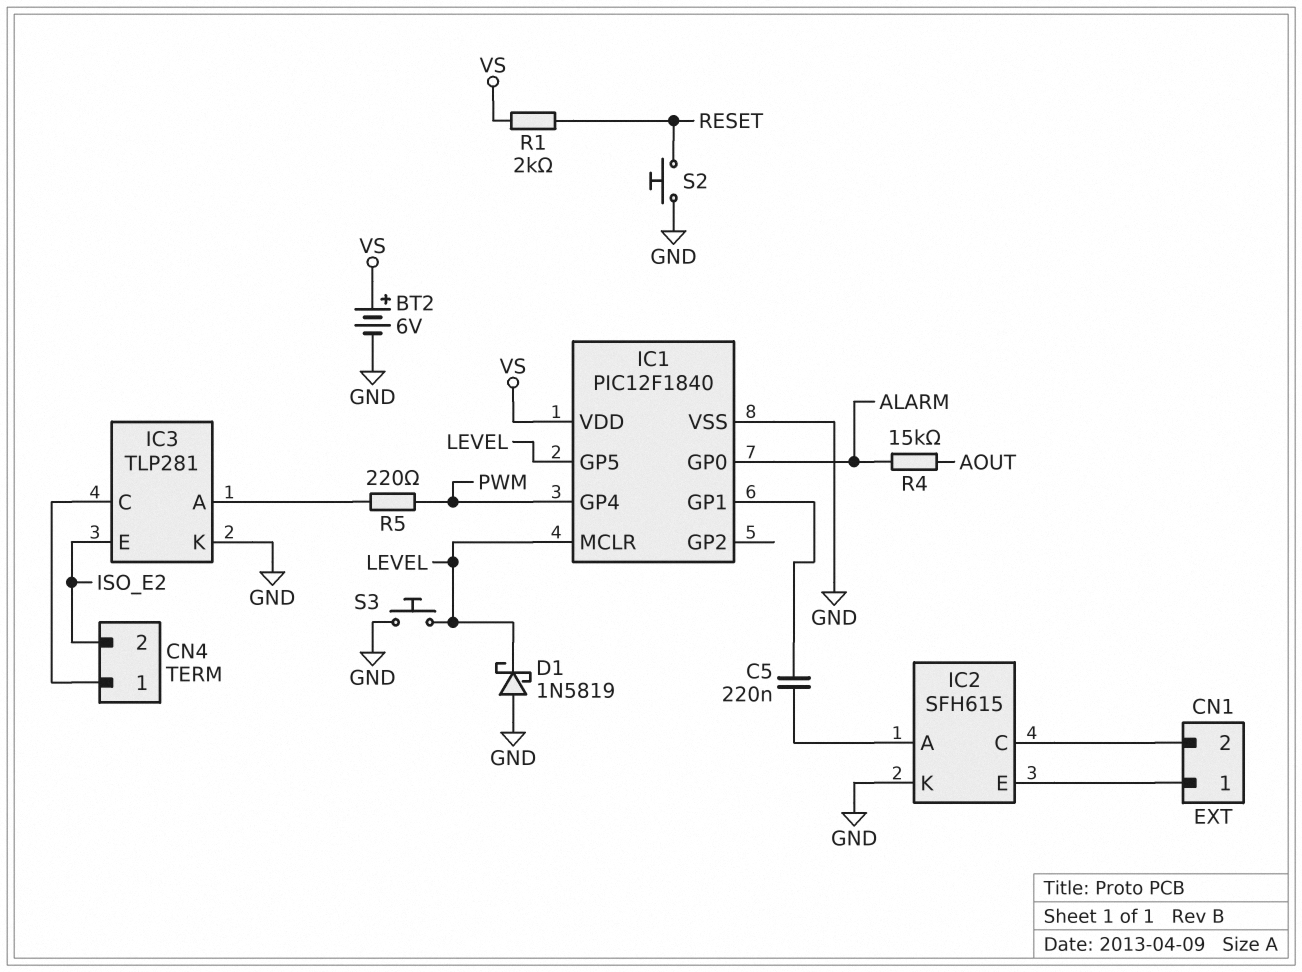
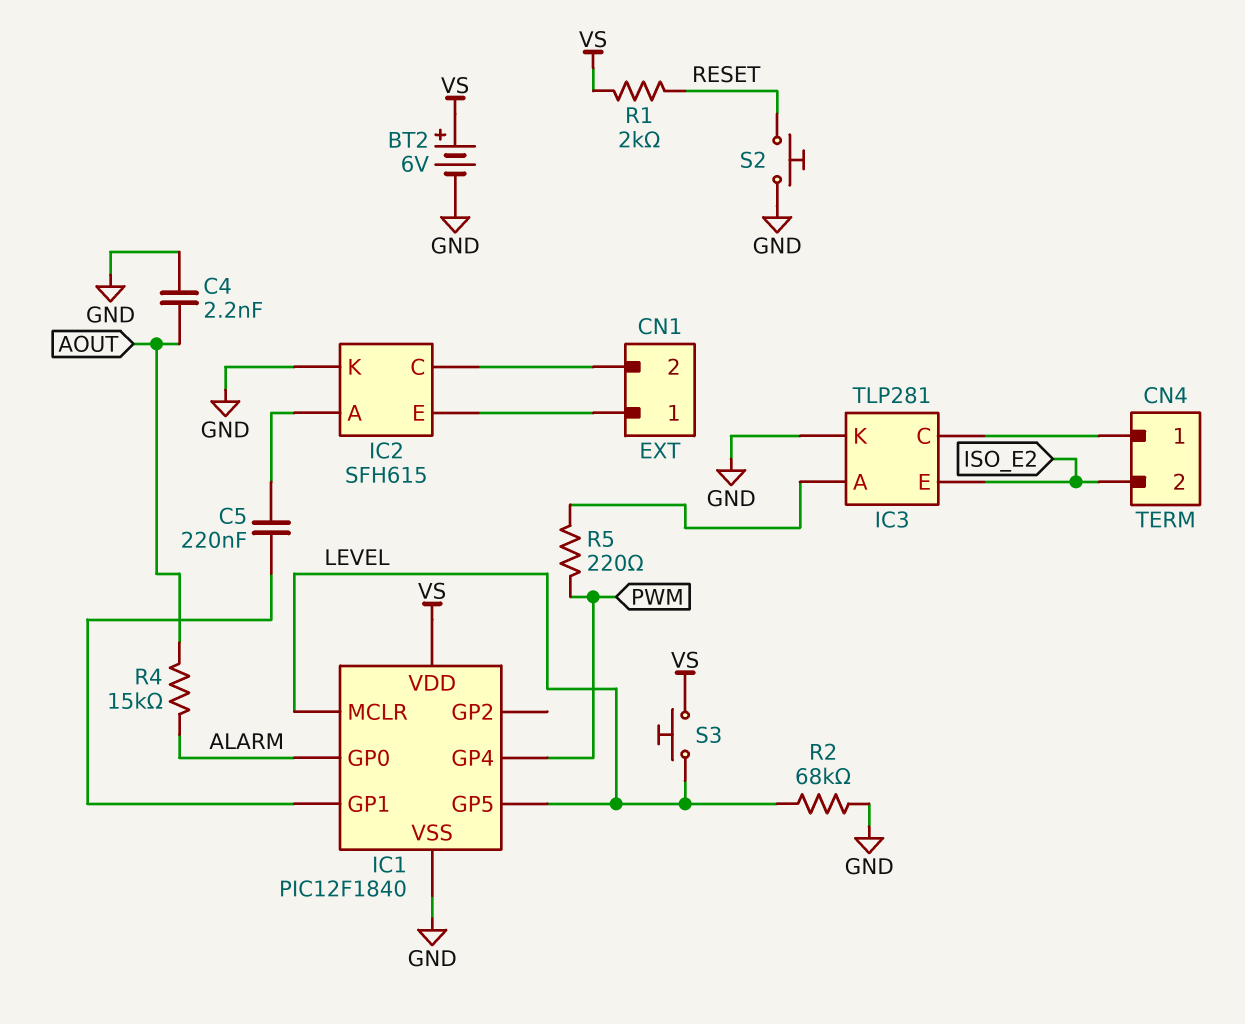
C4: none -> 2.2nF (AOUT, GND)
D1: schottky 1N5819 (A GND, K LEVEL) -> none
R2: none -> 68k (GND, LEVEL)
S3: button (GND, LEVEL) -> button (LEVEL, VS)

